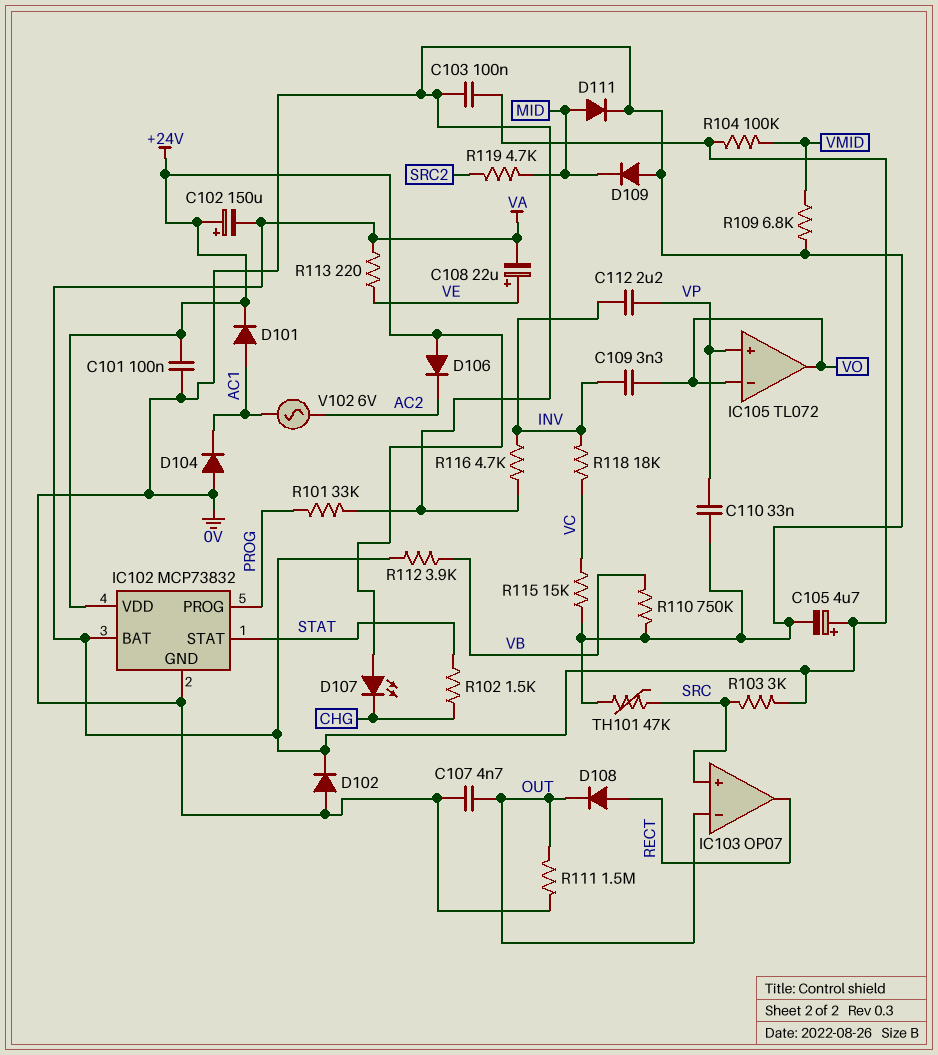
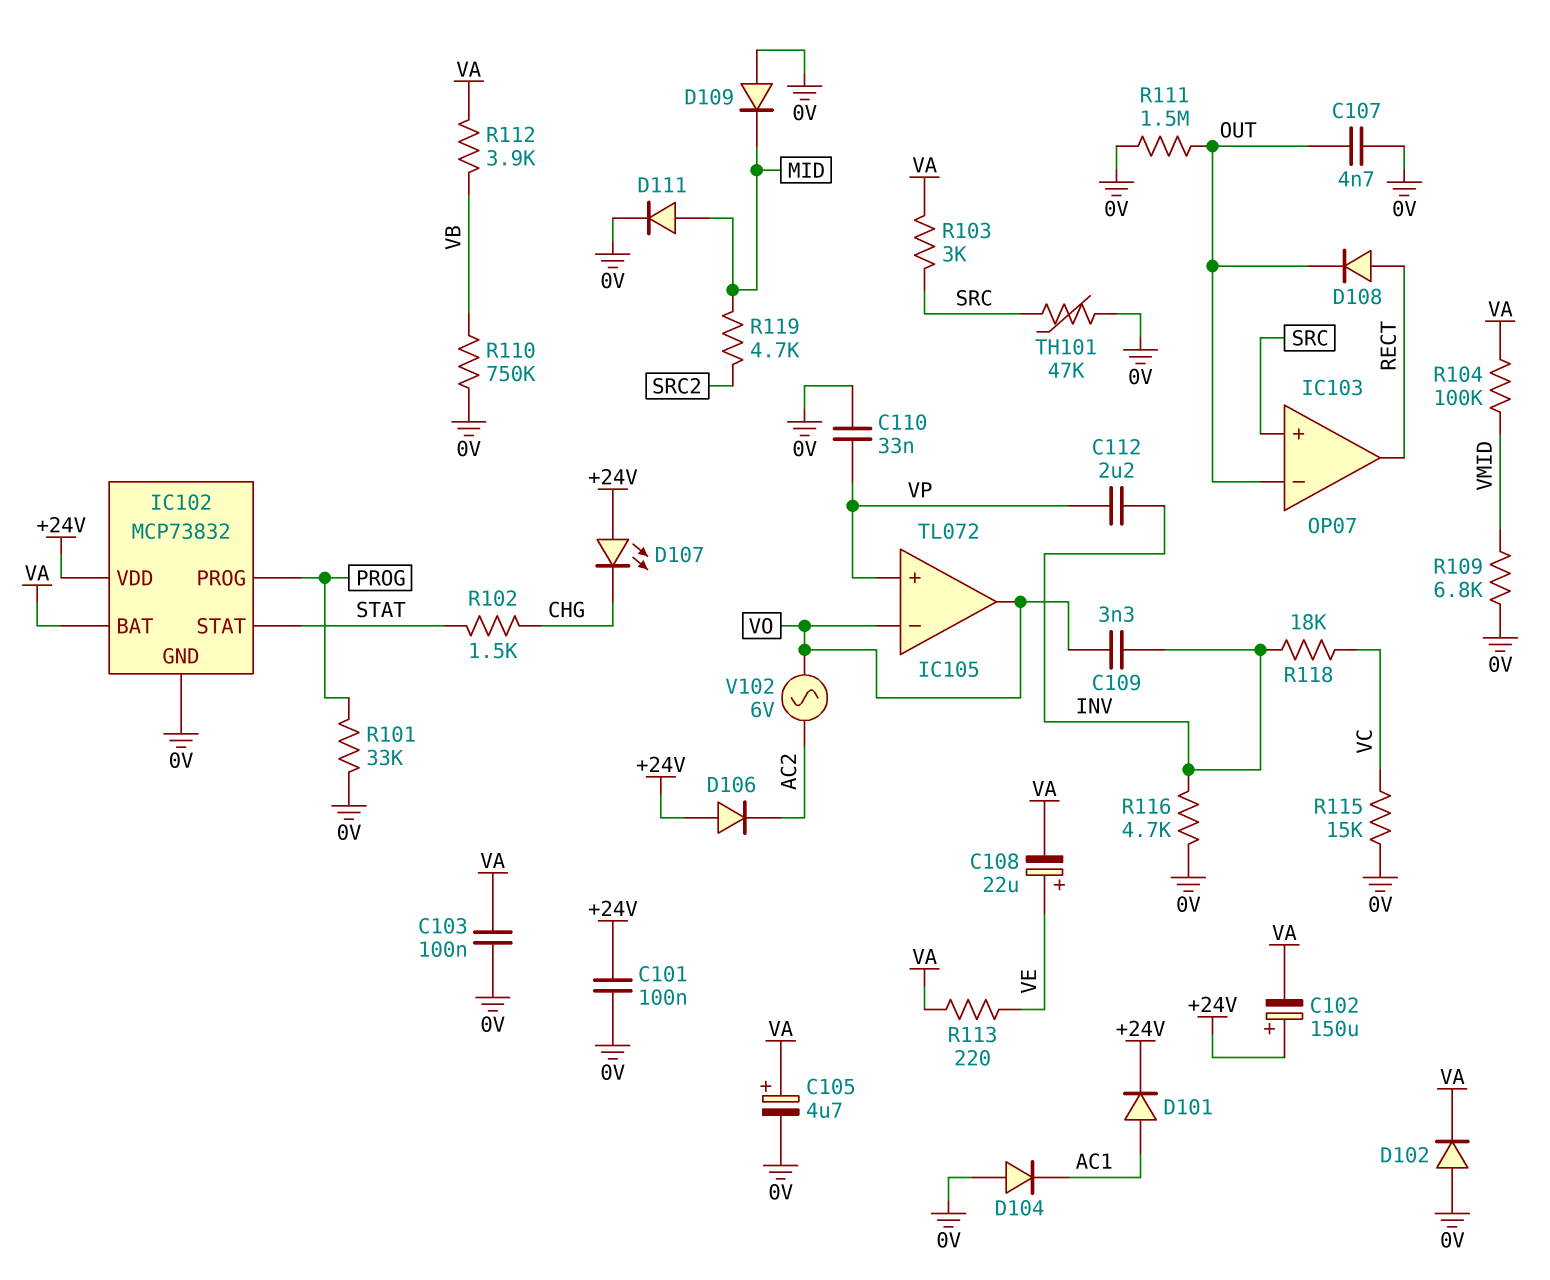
V102: AC 6V (AC1, AC2) -> AC 6V (AC2, VO)

